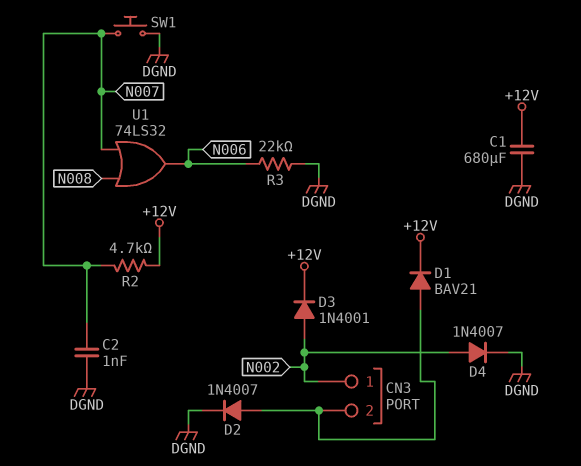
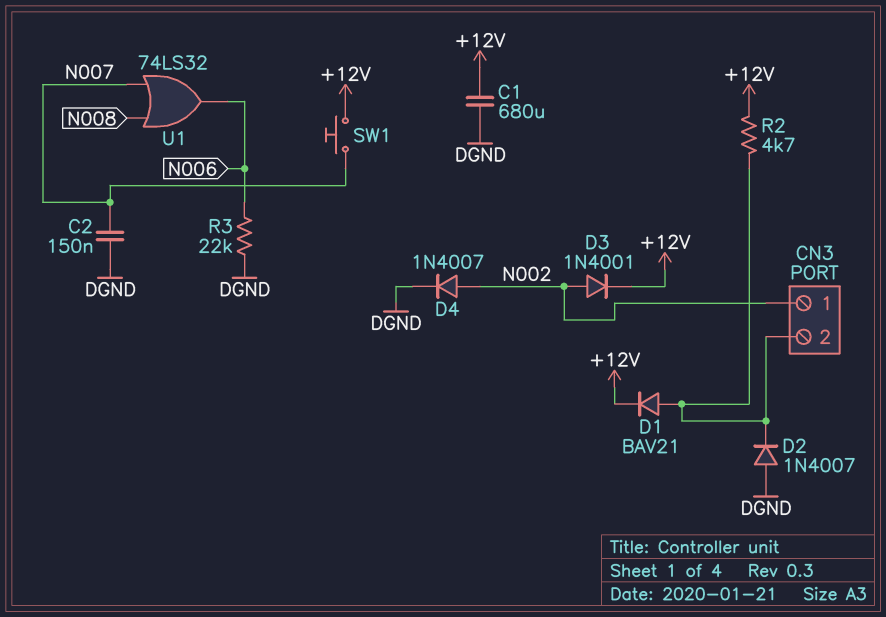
C2: 1nF (DGND, N007) -> 150nF (DGND, N007)
D2: diode 1N4007 (A CN3/2, K DGND) -> diode 1N4007 (A DGND, K CN3/2)
R2: 4.7k (+12V, N007) -> 4.7k (+12V, CN3/2)
SW1: button (DGND, N007) -> button (+12V, N007)

